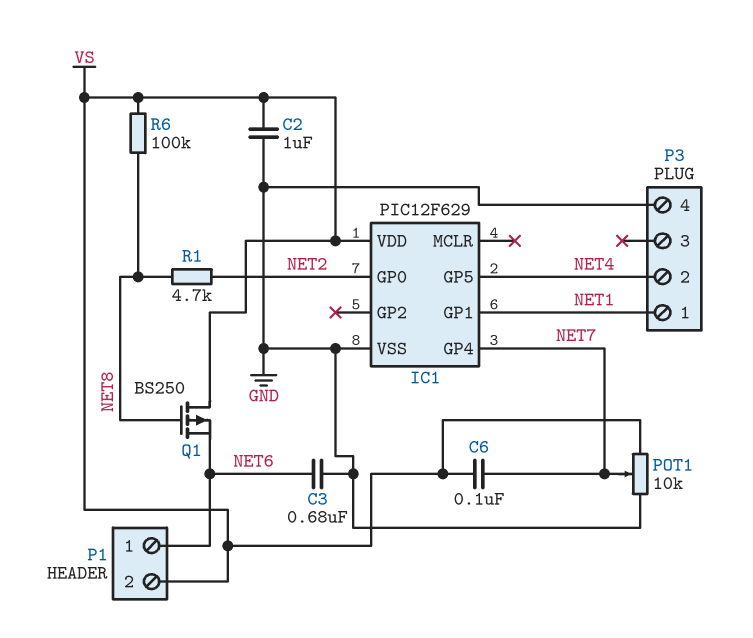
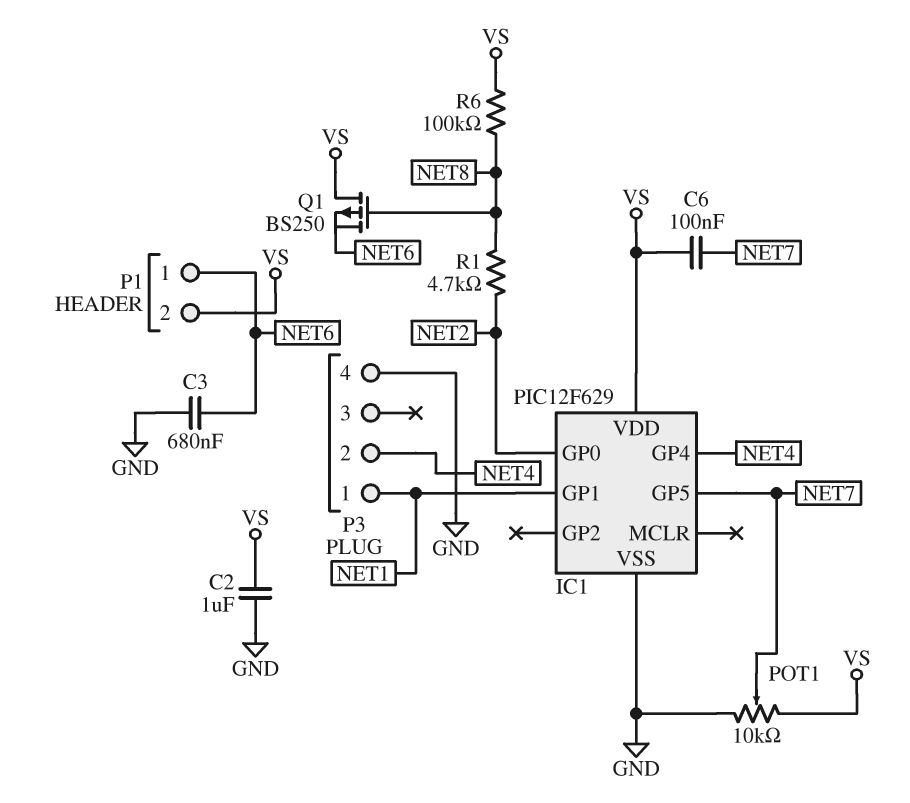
IC1 pin GP4: NET7 -> NET4
IC1 pin GP5: NET4 -> NET7

